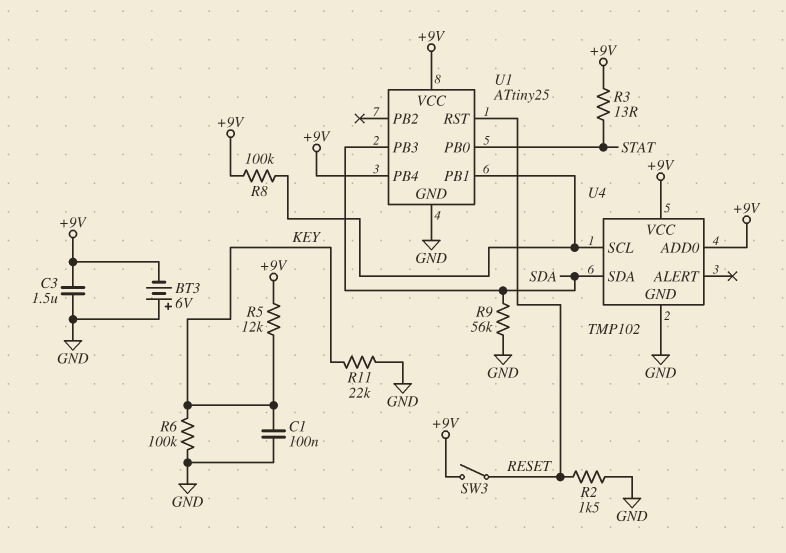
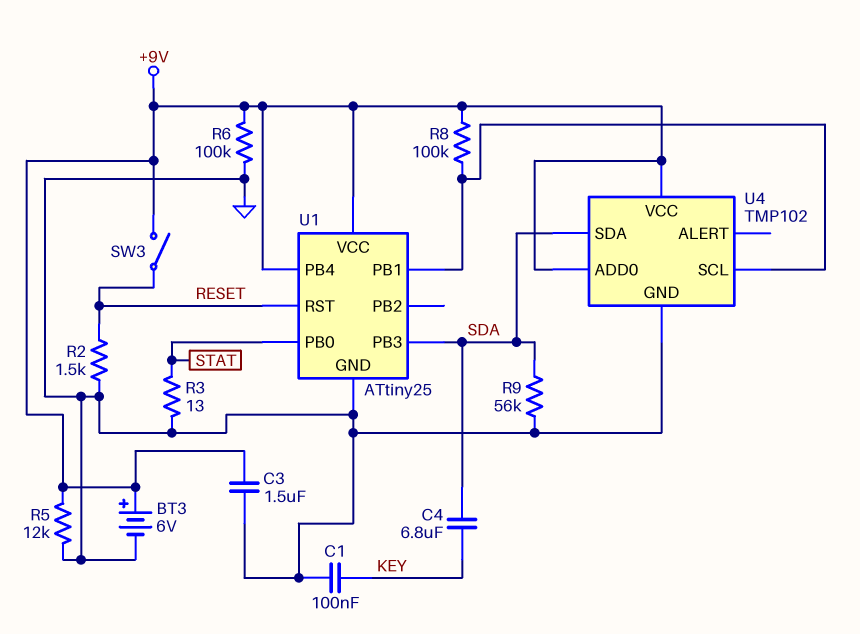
BT3: 6V (plus GND, minus +9V) -> 6V (plus +9V, minus GND)
C4: none -> 6.8uF (KEY, SDA)
R3: 13 (+9V, STAT) -> 13 (GND, STAT)
R5: 12k (+9V, KEY) -> 12k (+9V, GND)
R6: 100k (GND, KEY) -> 100k (+9V, GND)
R11: 22k (GND, KEY) -> none

